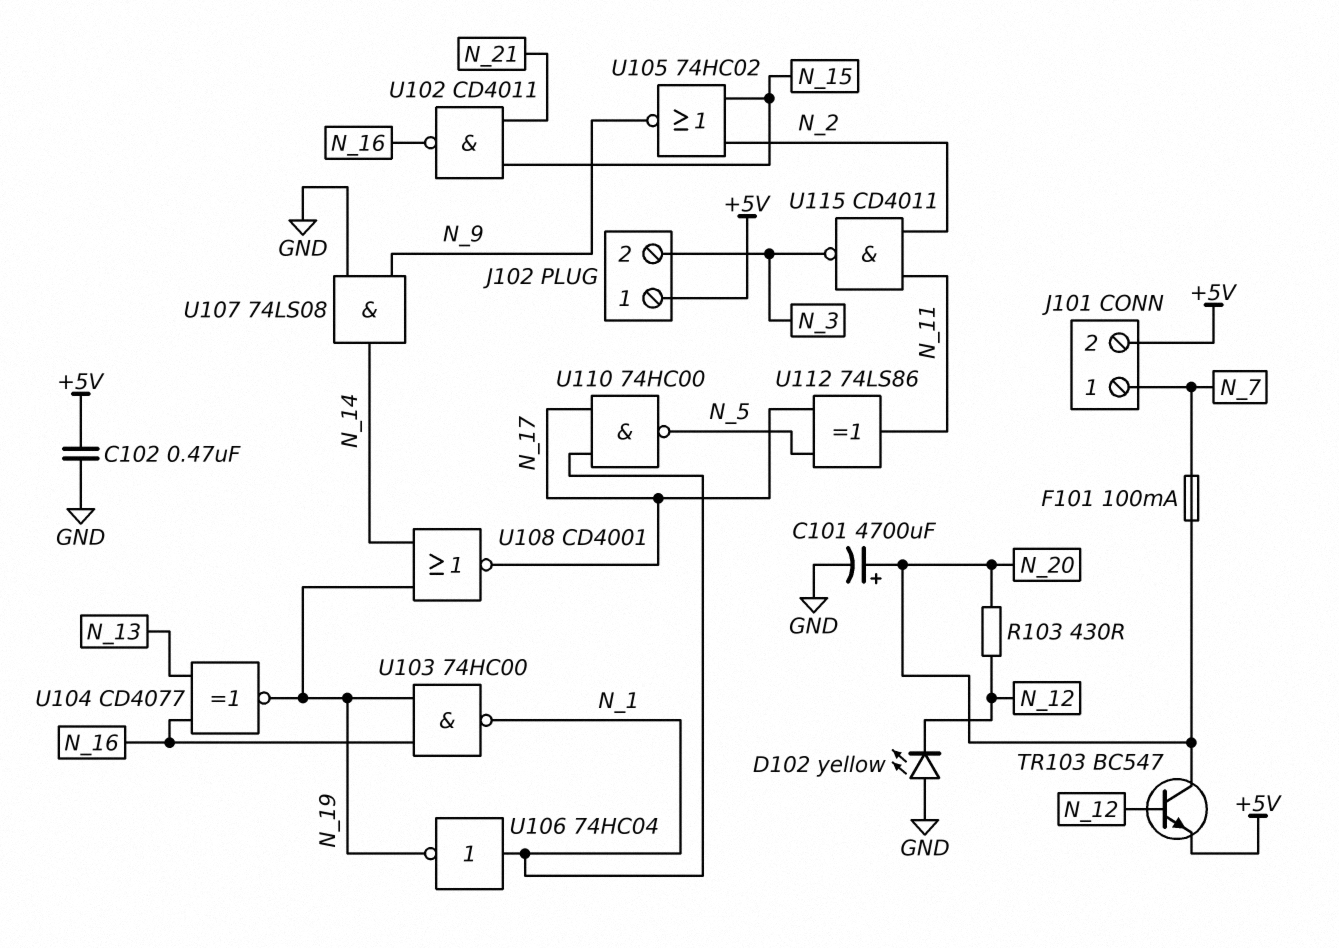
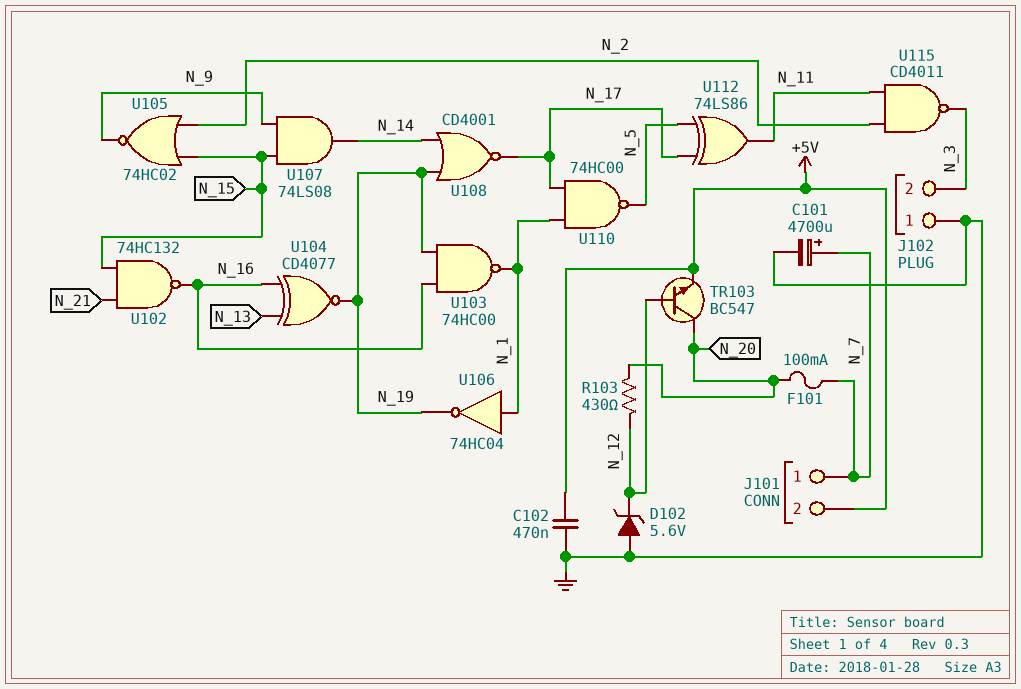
C101: 4700uF (plus N_20, minus GND) -> 4700uF (plus N_7, minus GND)
D102: LED yellow (A GND, K N_12) -> zener 5.6V (A GND, K N_12)
J102 pin 1: +5V -> GND
U102: NAND CD4011 (in N_15, in N_21, out N_16) -> NAND 74HC132 (in N_15, in N_21, out N_16)
U107: AND 74LS08 (in GND, in N_9, out N_14) -> AND 74LS08 (in N_9, in N_15, out N_14)

